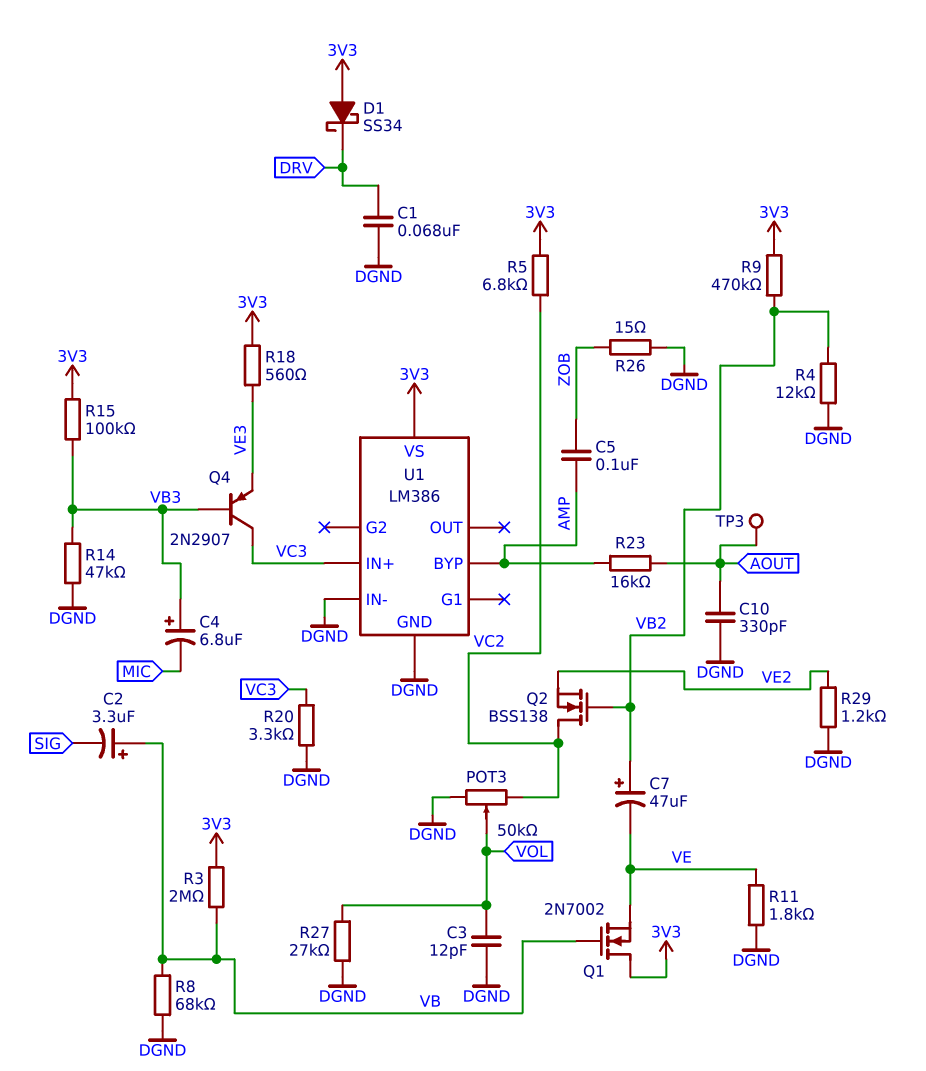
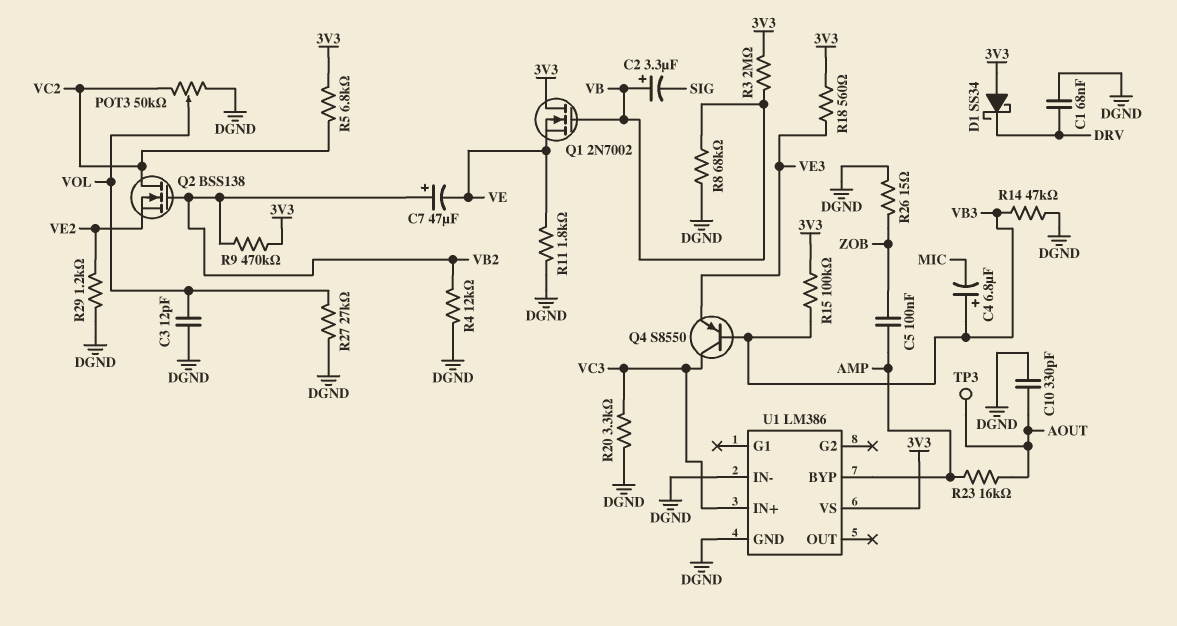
Q4: PNP 2N2907 (B VB3, C VC3, E VE3) -> PNP S8550 (B VB3, C VC3, E VE3)

